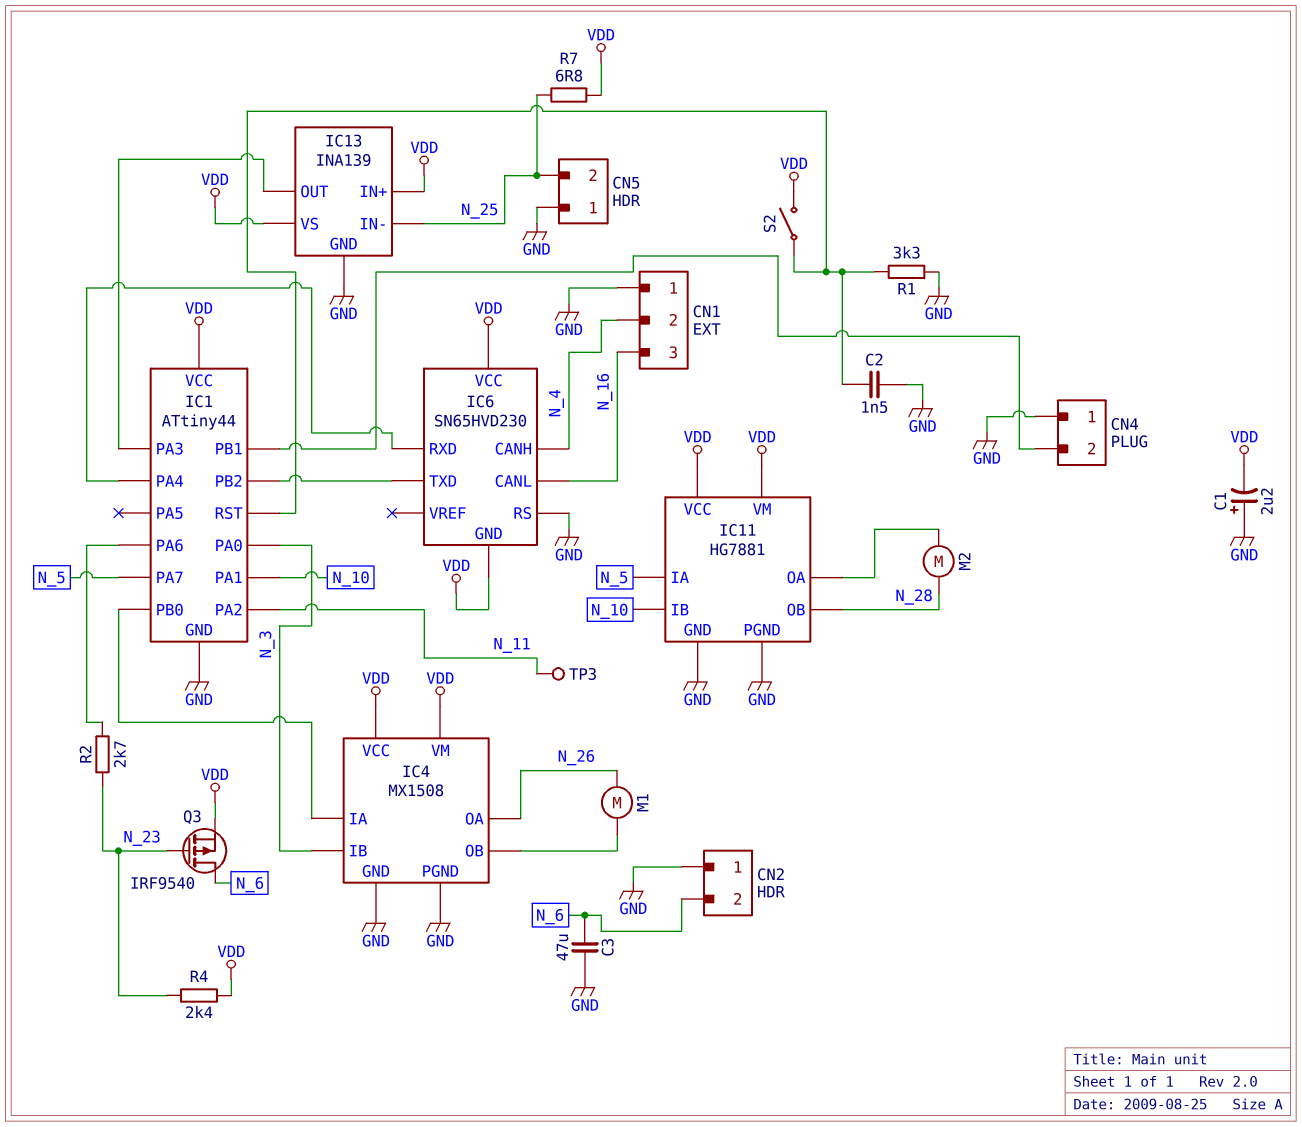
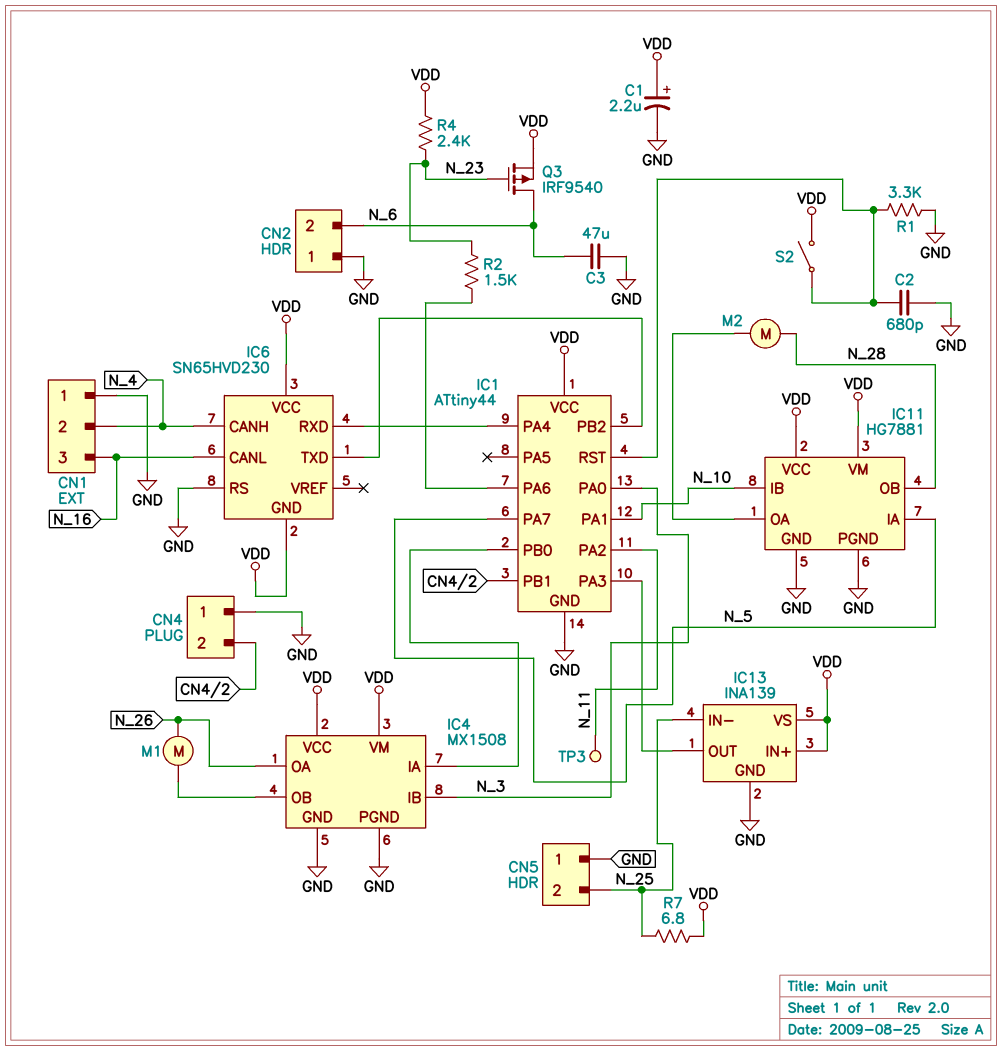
C1: 2.2uF (plus GND, minus VDD) -> 2.2uF (plus VDD, minus GND)
C2: 1.5nF (GND, IC1/RST) -> 680pF (GND, IC1/RST)
R2: 2.7k (IC1/PA6, N_23) -> 1.5k (IC1/PA6, N_23)

